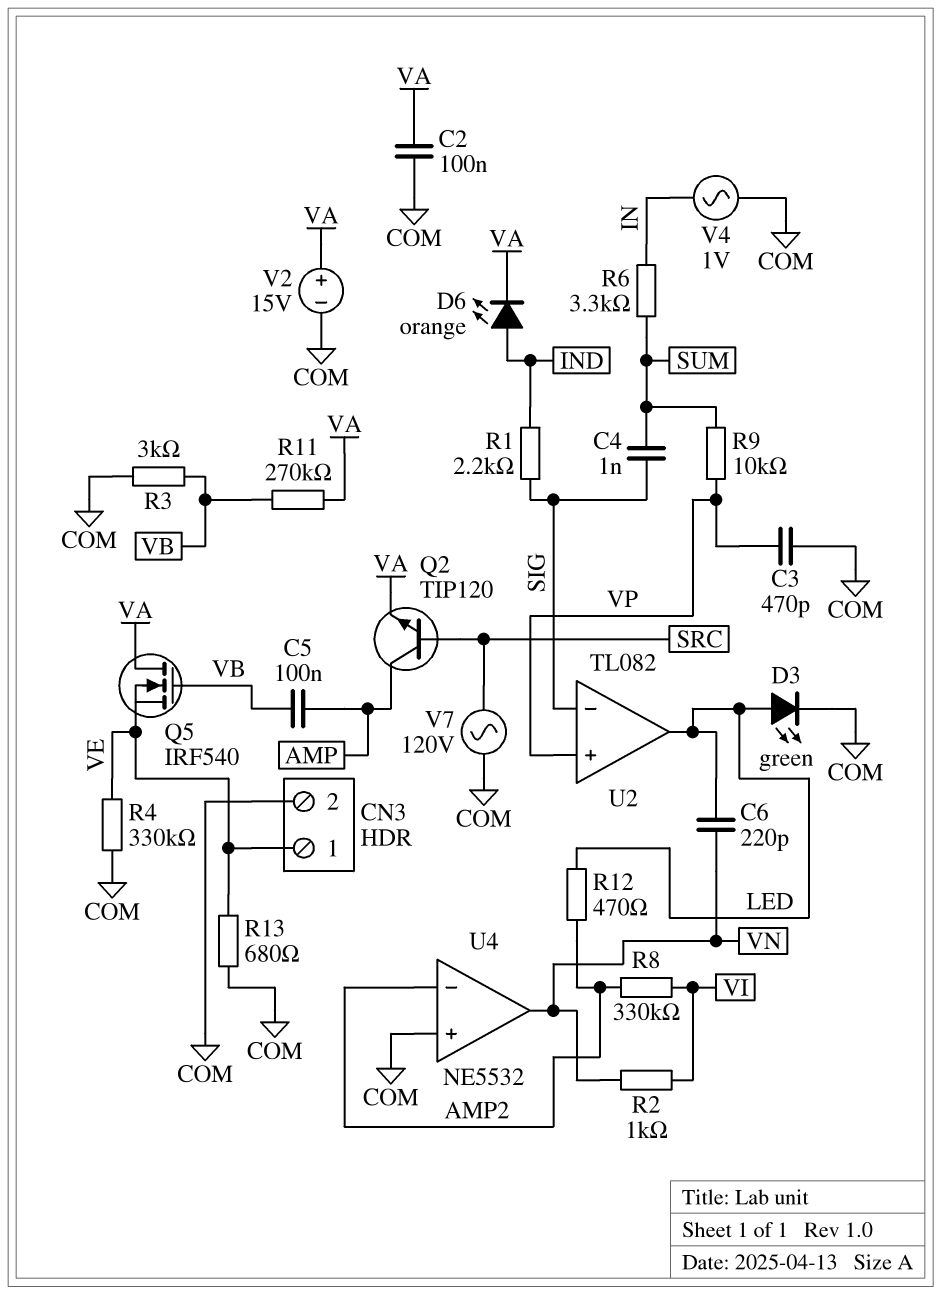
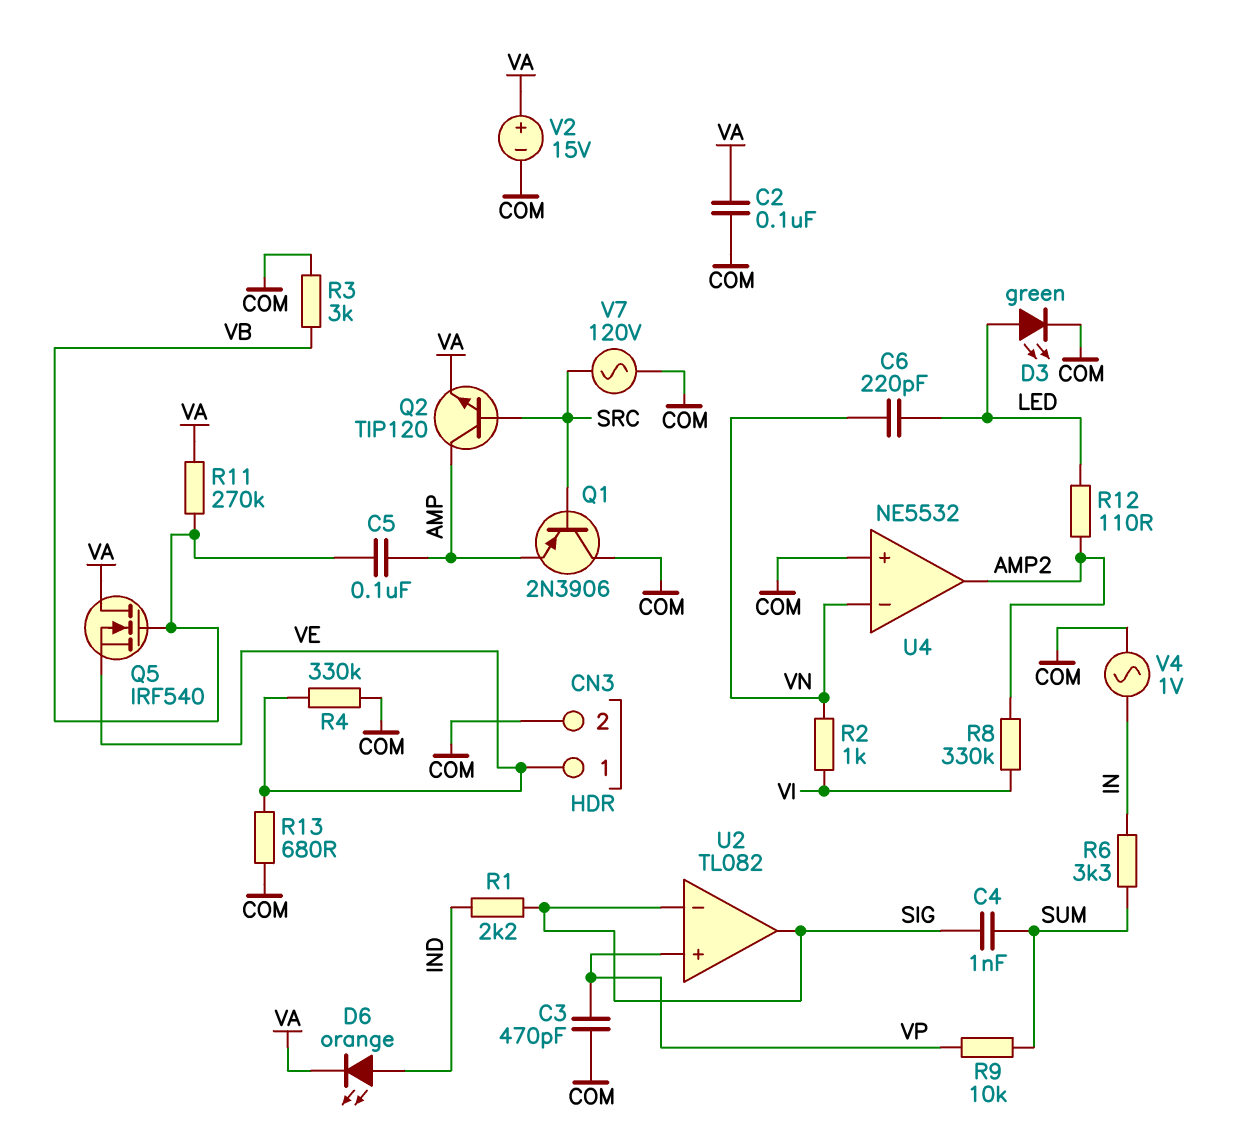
Q1: none -> PNP 2N3906 (B SRC, C COM, E AMP)
R12: 470 (AMP2, LED) -> 110 (AMP2, LED)
U2 pin out: LED -> SIG
U4 pin in-: AMP2 -> VN
U4 pin out: VN -> AMP2

